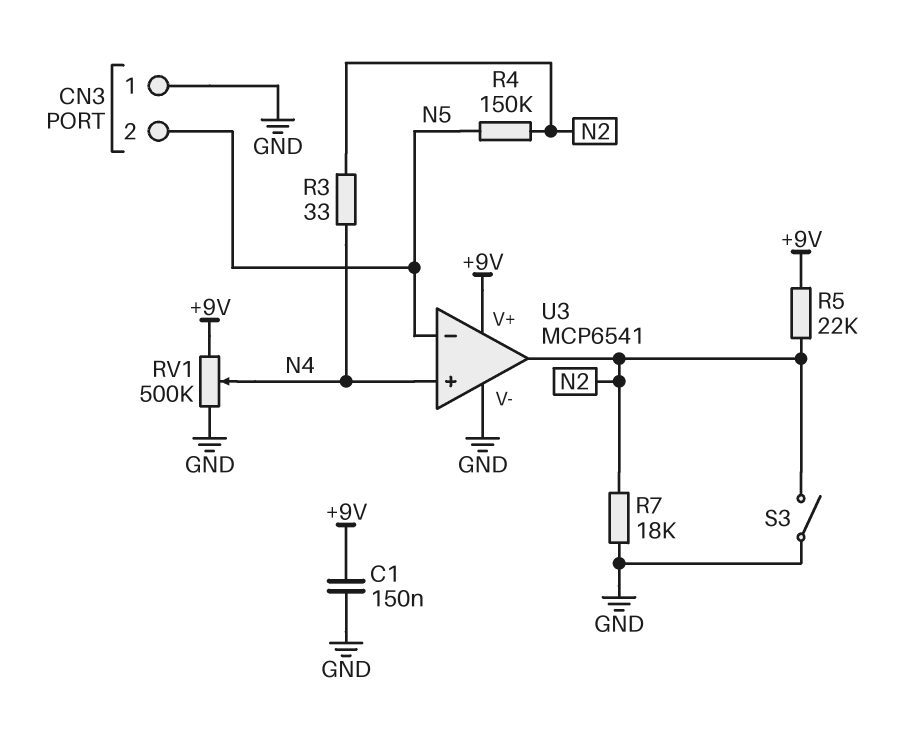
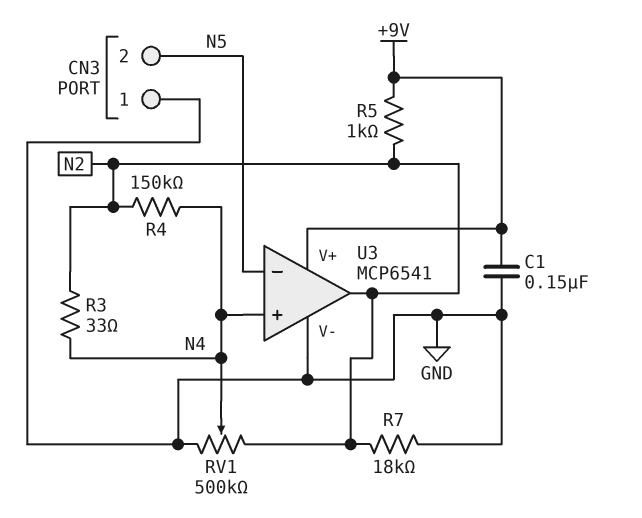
R4: 150k (N2, N5) -> 150k (N2, N4)
R5: 22k (+9V, N2) -> 1k (+9V, N2)
RV1: 500k (+9V, GND, wiper N4) -> 500k (GND, N2, wiper N4)
S3: switch (GND, N2) -> none

